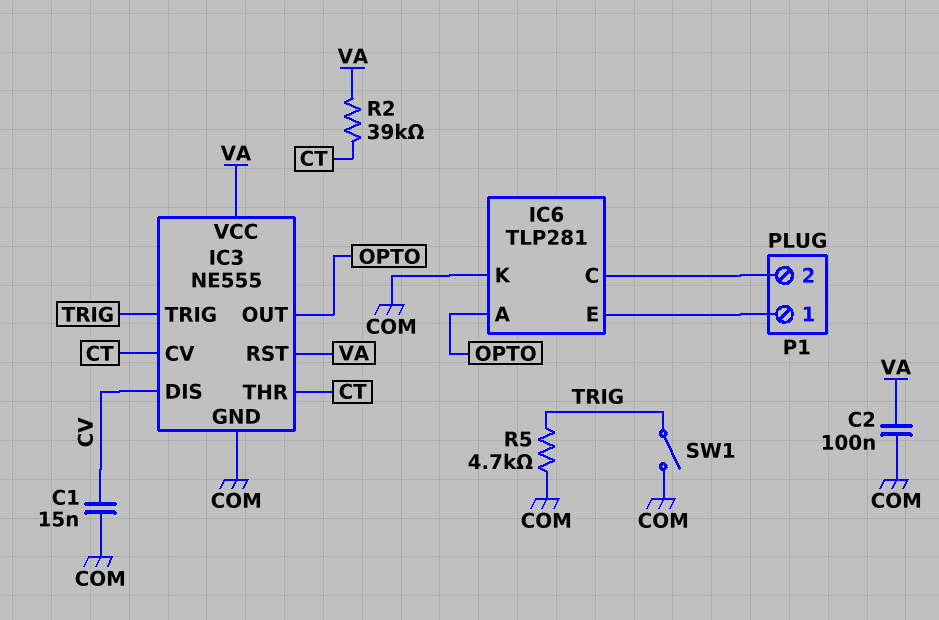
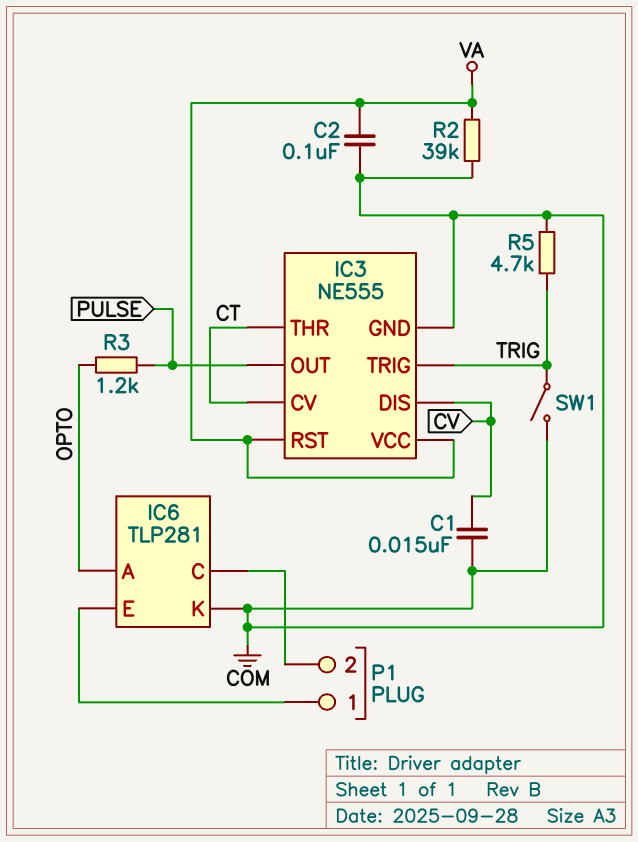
IC3 pin OUT: OPTO -> PULSE
R2: 39k (CT, VA) -> 39k (COM, VA)
R3: none -> 1.2k (OPTO, PULSE)

